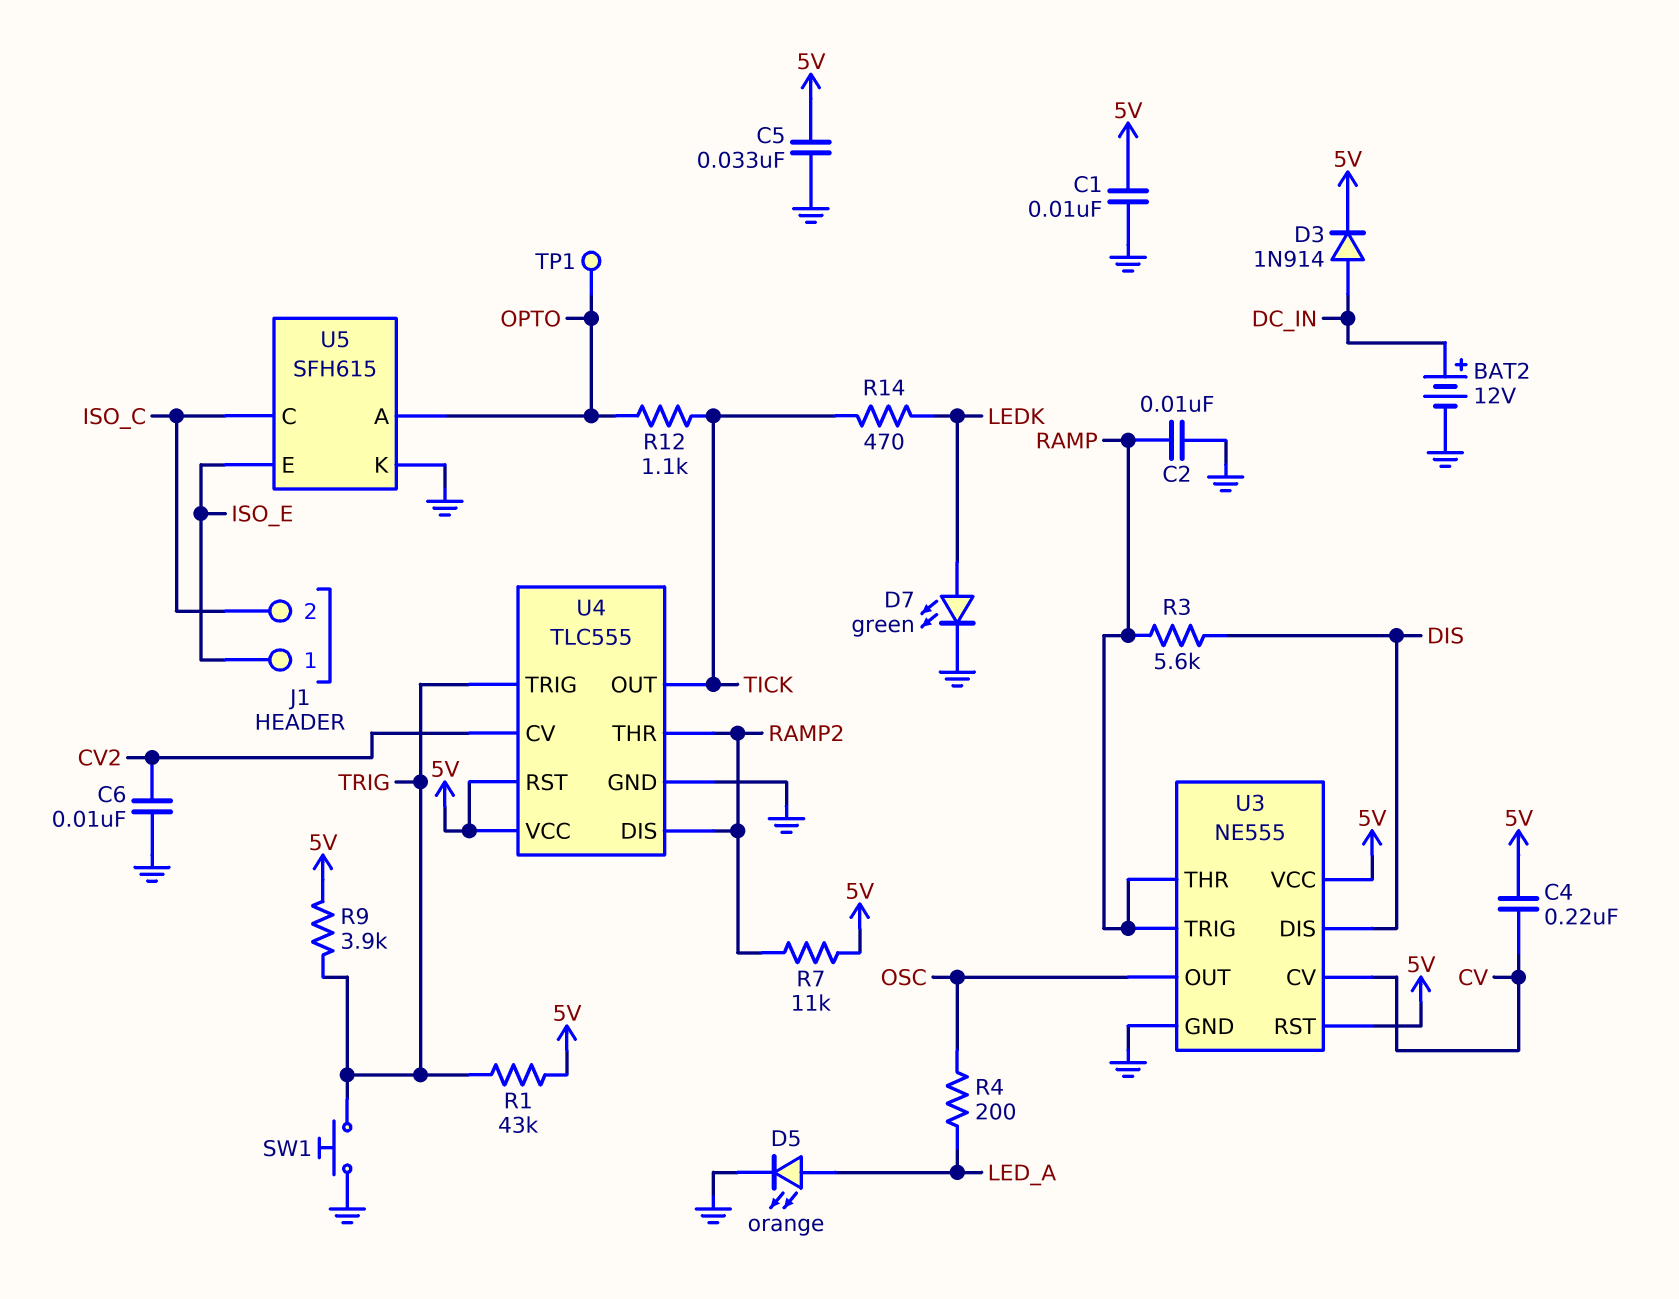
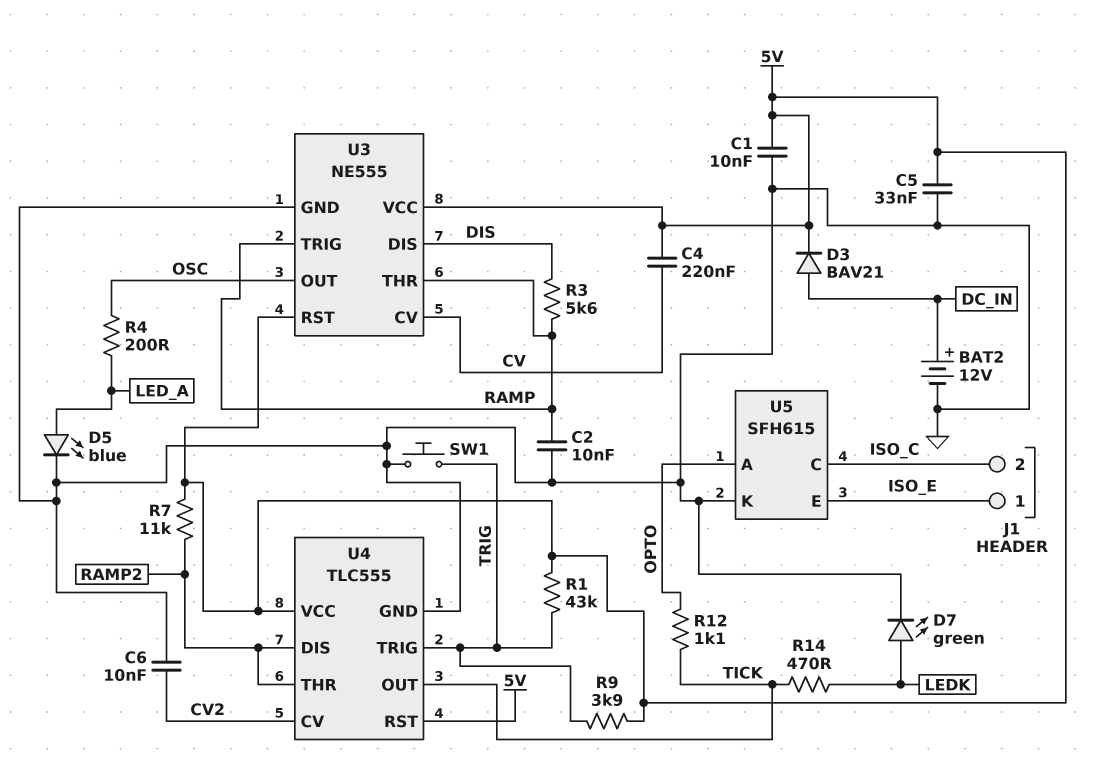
D3: diode 1N914 (A DC_IN, K 5V) -> diode BAV21 (A DC_IN, K 5V)
D5: LED orange (A LED_A, K GND) -> LED blue (A LED_A, K GND)
TP1: test point (OPTO) -> none

